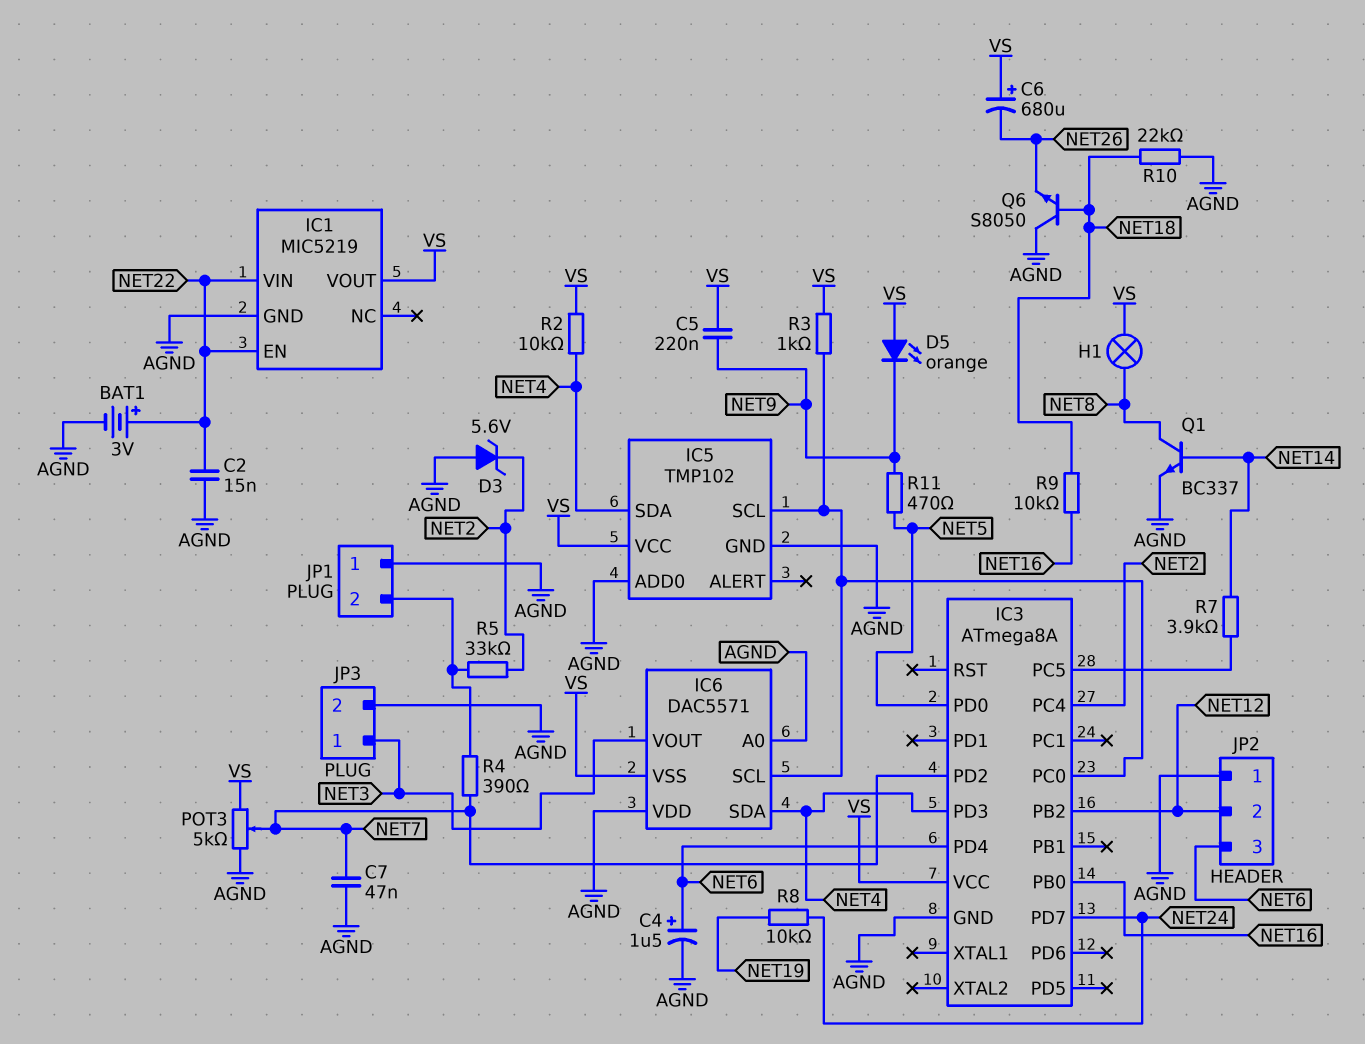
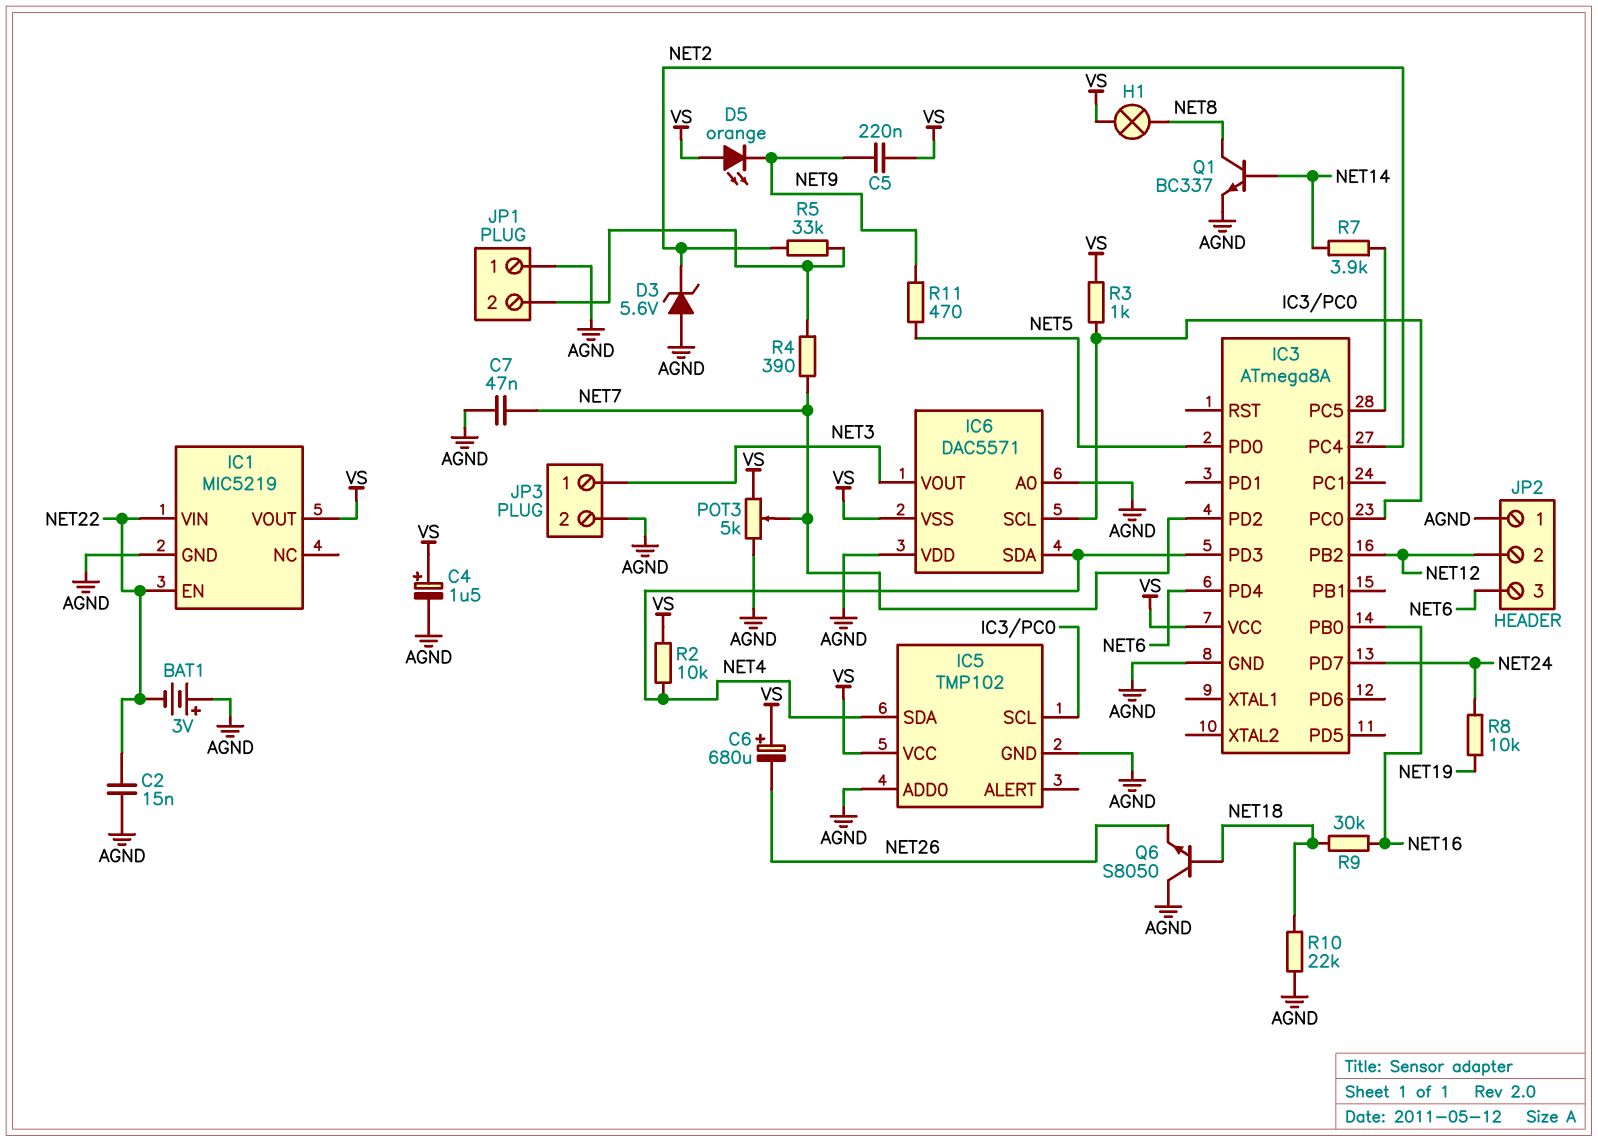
BAT1: 3V (plus NET22, minus AGND) -> 3V (plus AGND, minus NET22)
C4: 1.5uF (plus NET6, minus AGND) -> 1.5uF (plus VS, minus AGND)
R9: 10k (NET16, NET18) -> 30k (NET16, NET18)

